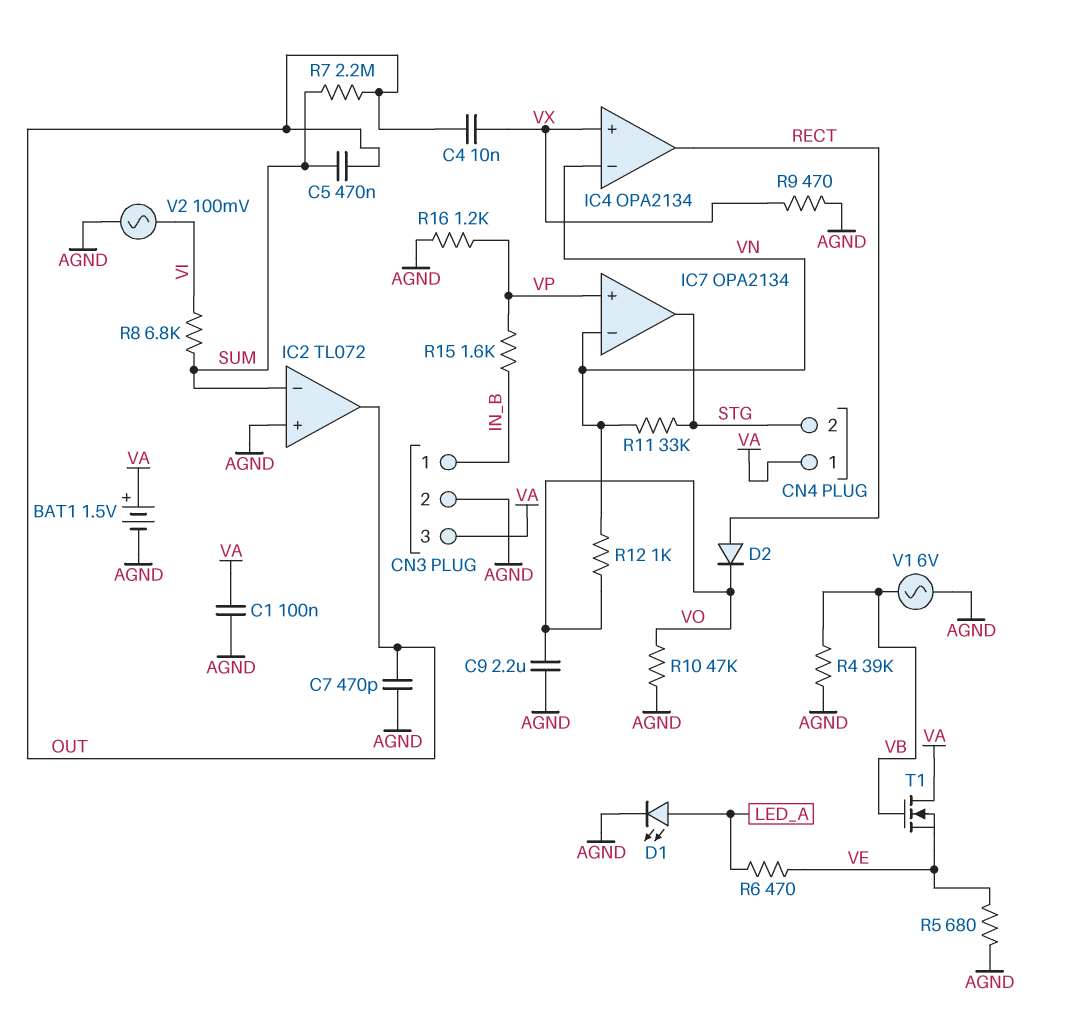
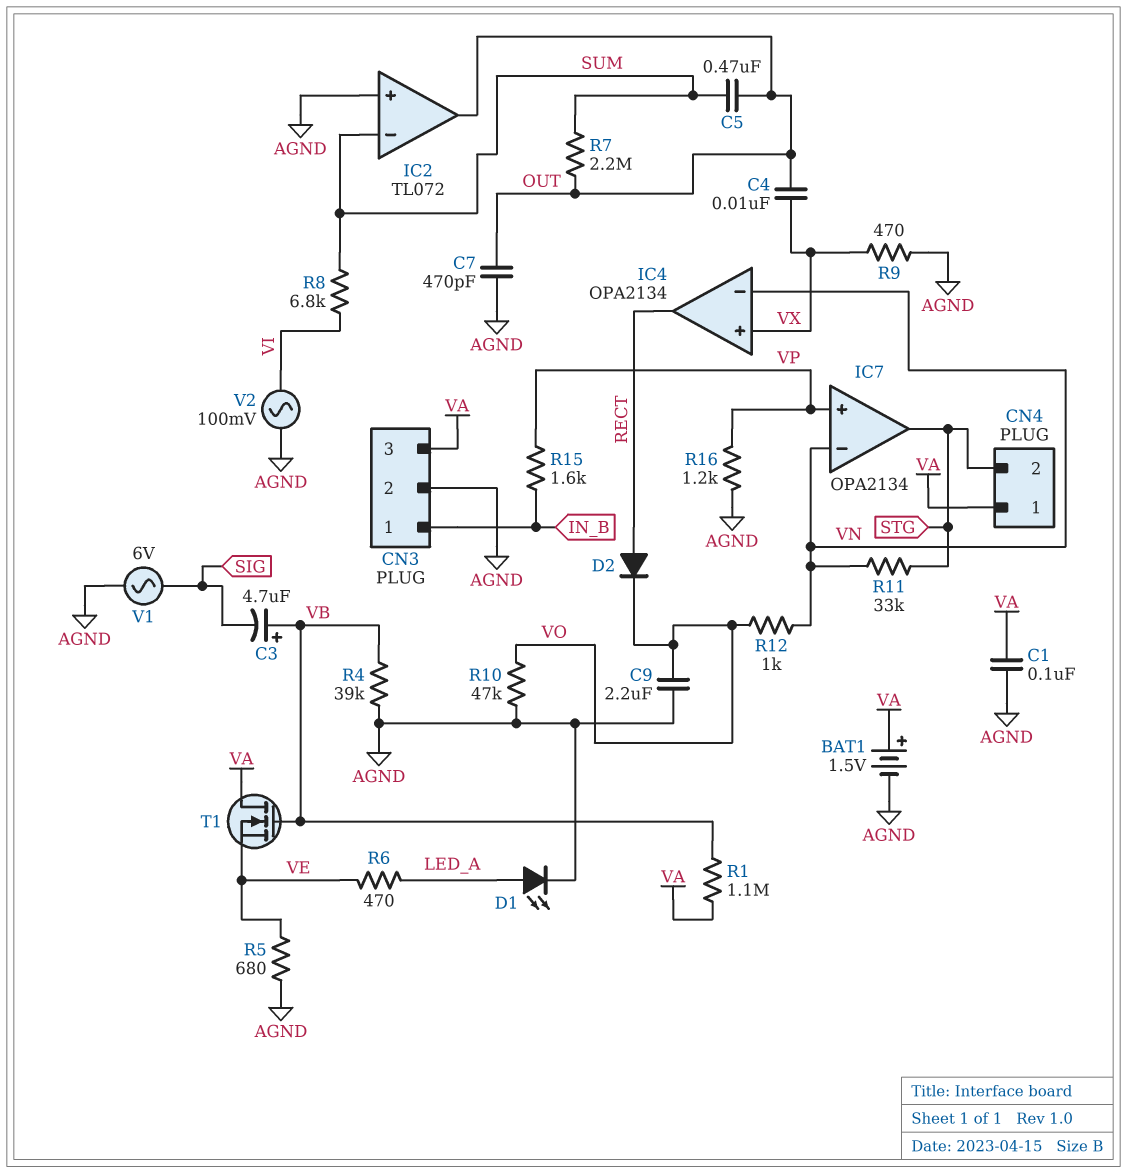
C3: none -> 4.7uF (plus VB, minus SIG)
R1: none -> 1.1M (VA, VB)
V1: AC 6V (AGND, VB) -> AC 6V (AGND, SIG)

